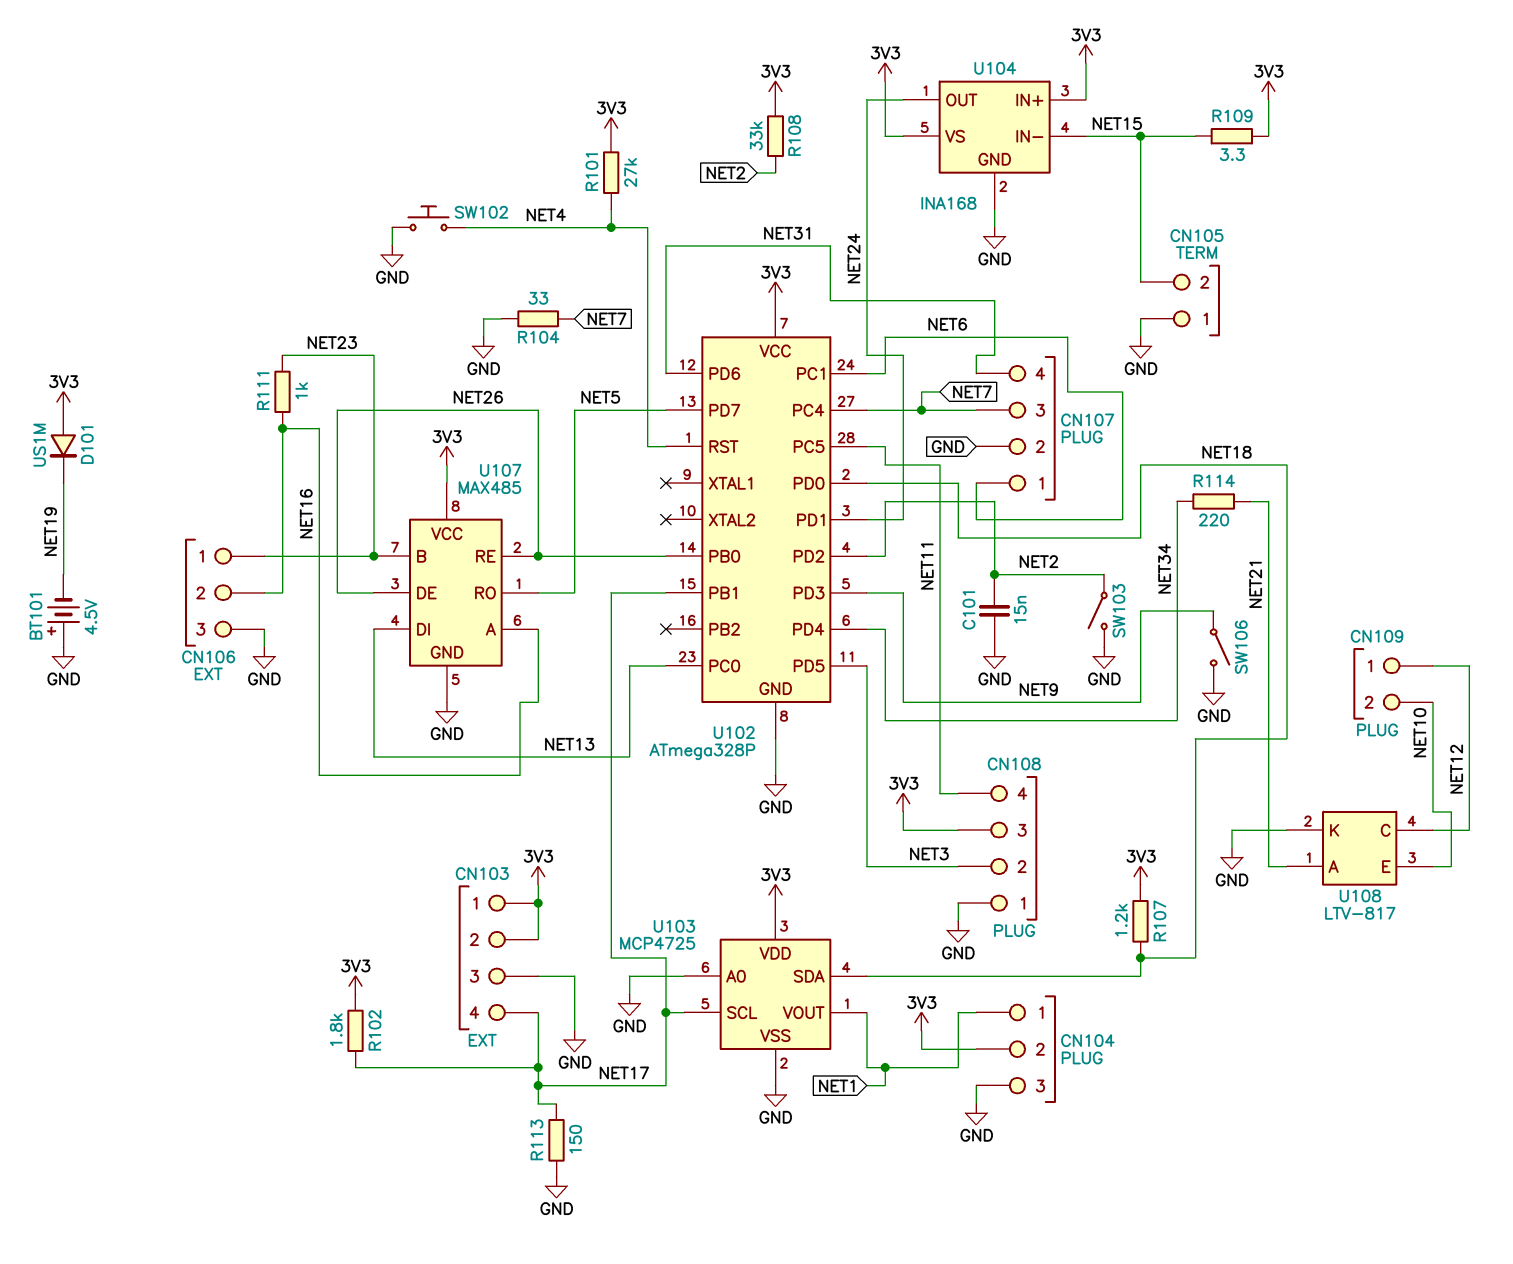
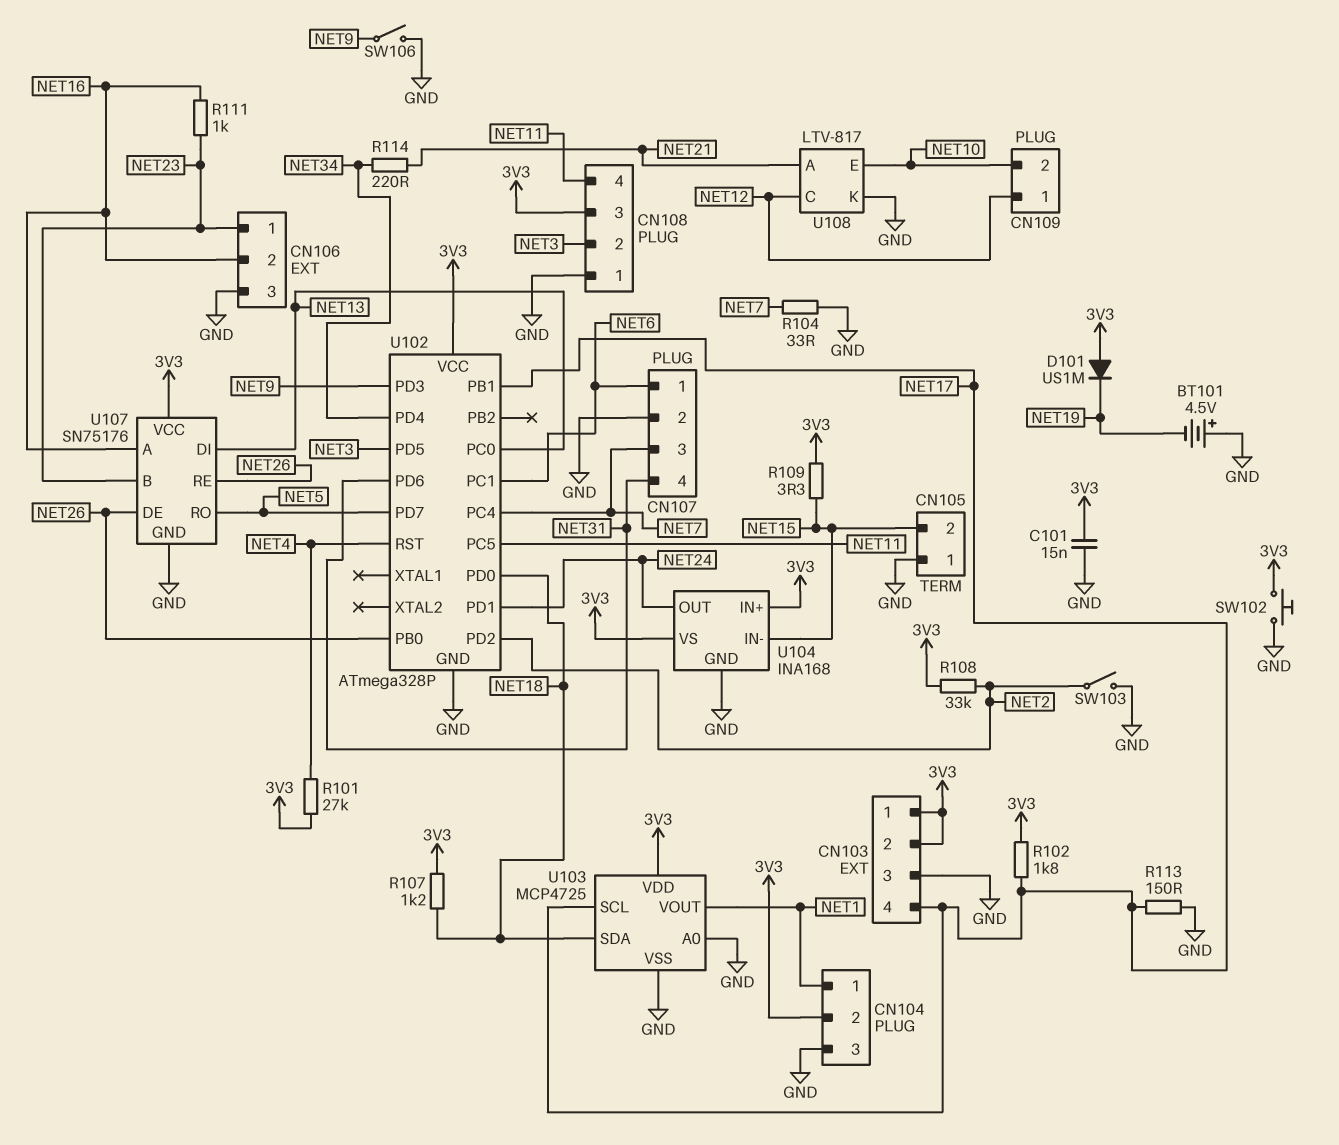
C101: 15nF (GND, NET2) -> 15nF (3V3, GND)
SW102: button (GND, NET4) -> button (3V3, GND)
U107: MAX485 -> SN75176

